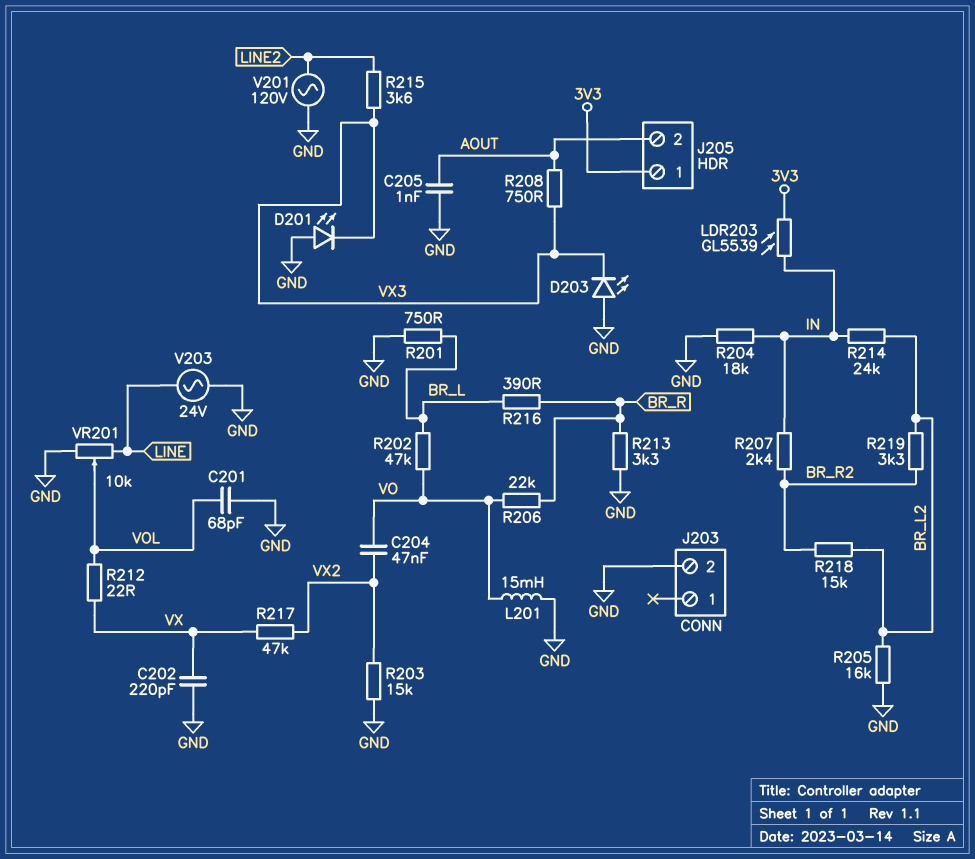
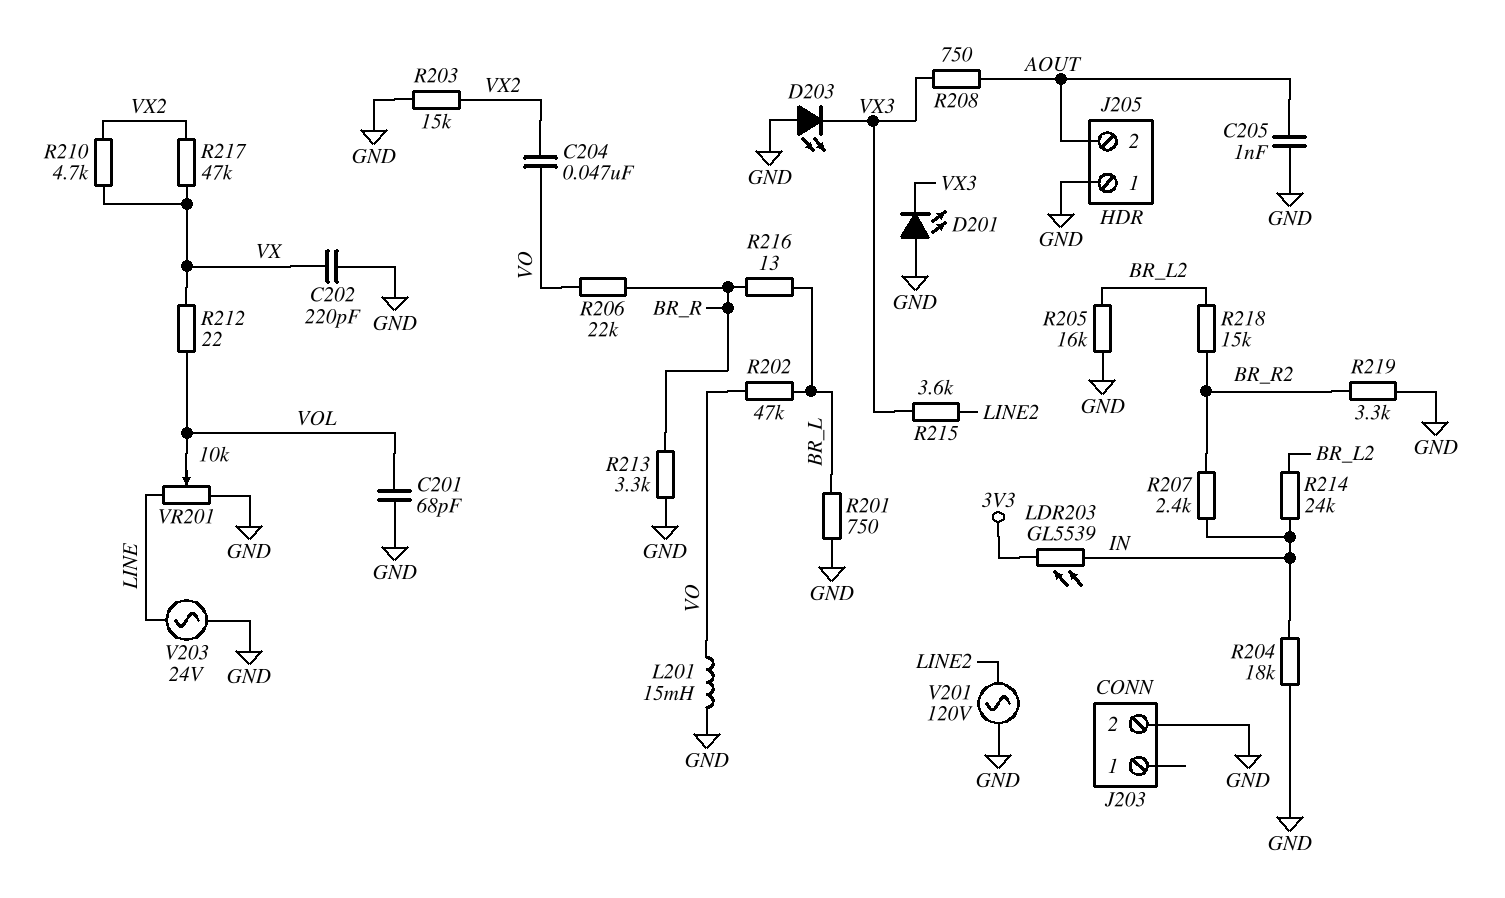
J205 pin 1: 3V3 -> GND
R210: none -> 4.7k (VX, VX2)
R216: 390 (BR_L, BR_R) -> 13 (BR_L, BR_R)
R219: 3.3k (BR_L2, BR_R2) -> 3.3k (BR_R2, GND)

